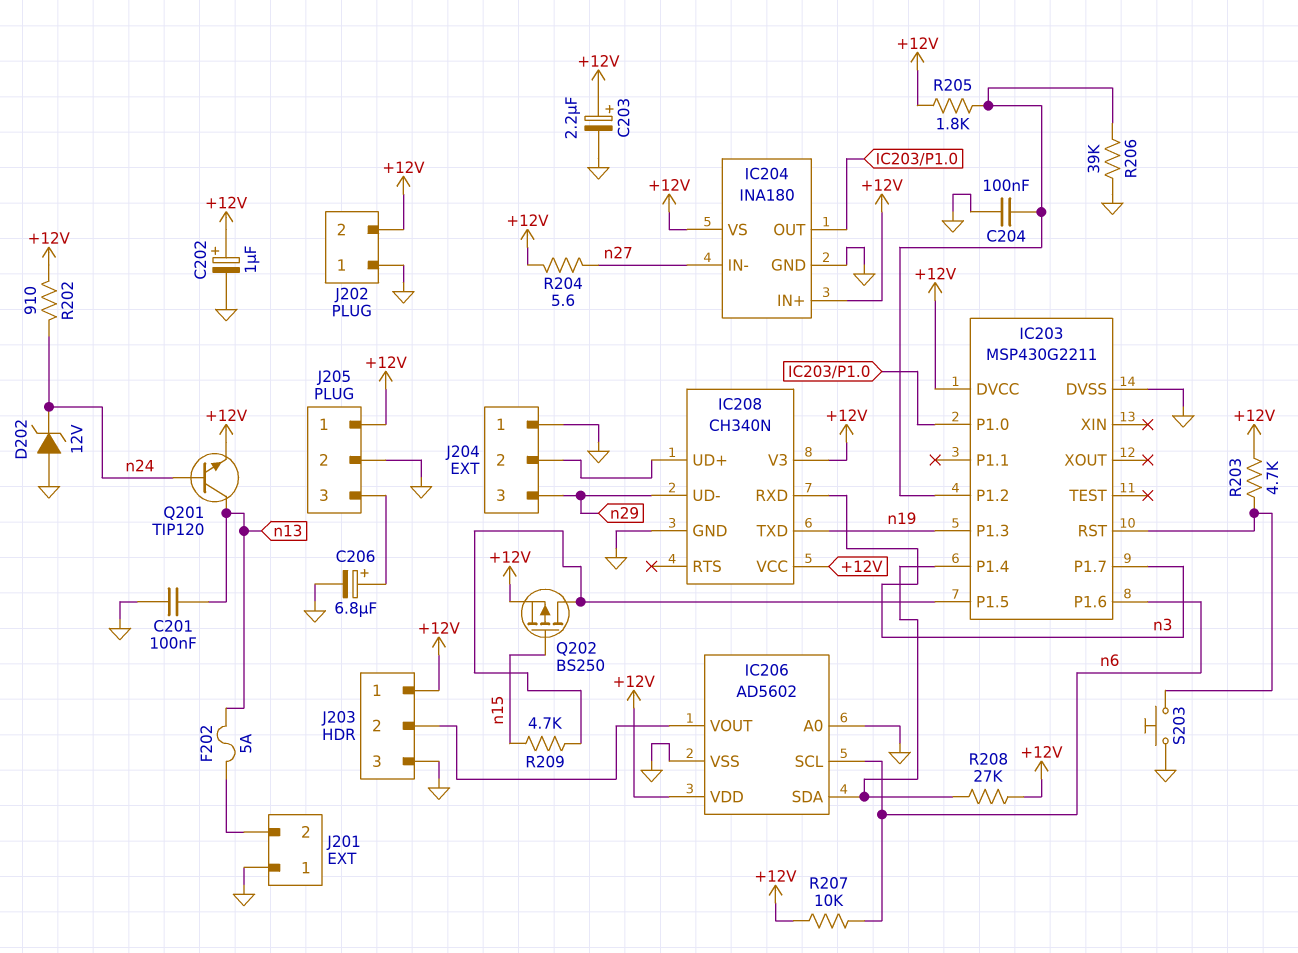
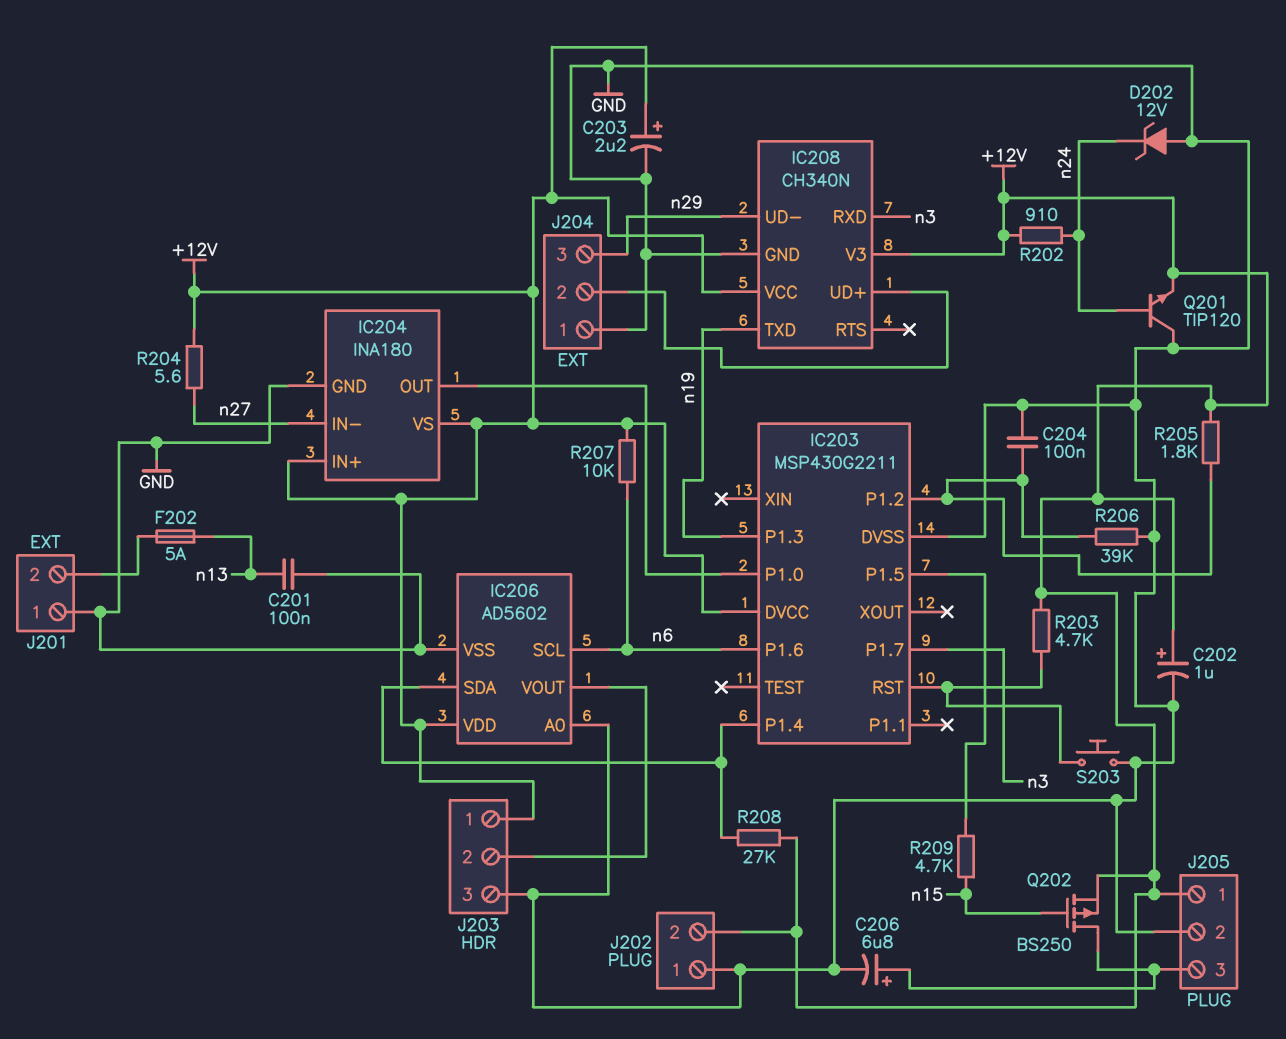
Q201: NPN TIP120 (B n24, C n13, E +12V) -> NPN TIP120 (B n24, C GND, E +12V)
Q202: PMOS BS250 (G n15, D IC203/P1.5, S +12V) -> PMOS BS250 (G n15, D J205/3, S +12V)

